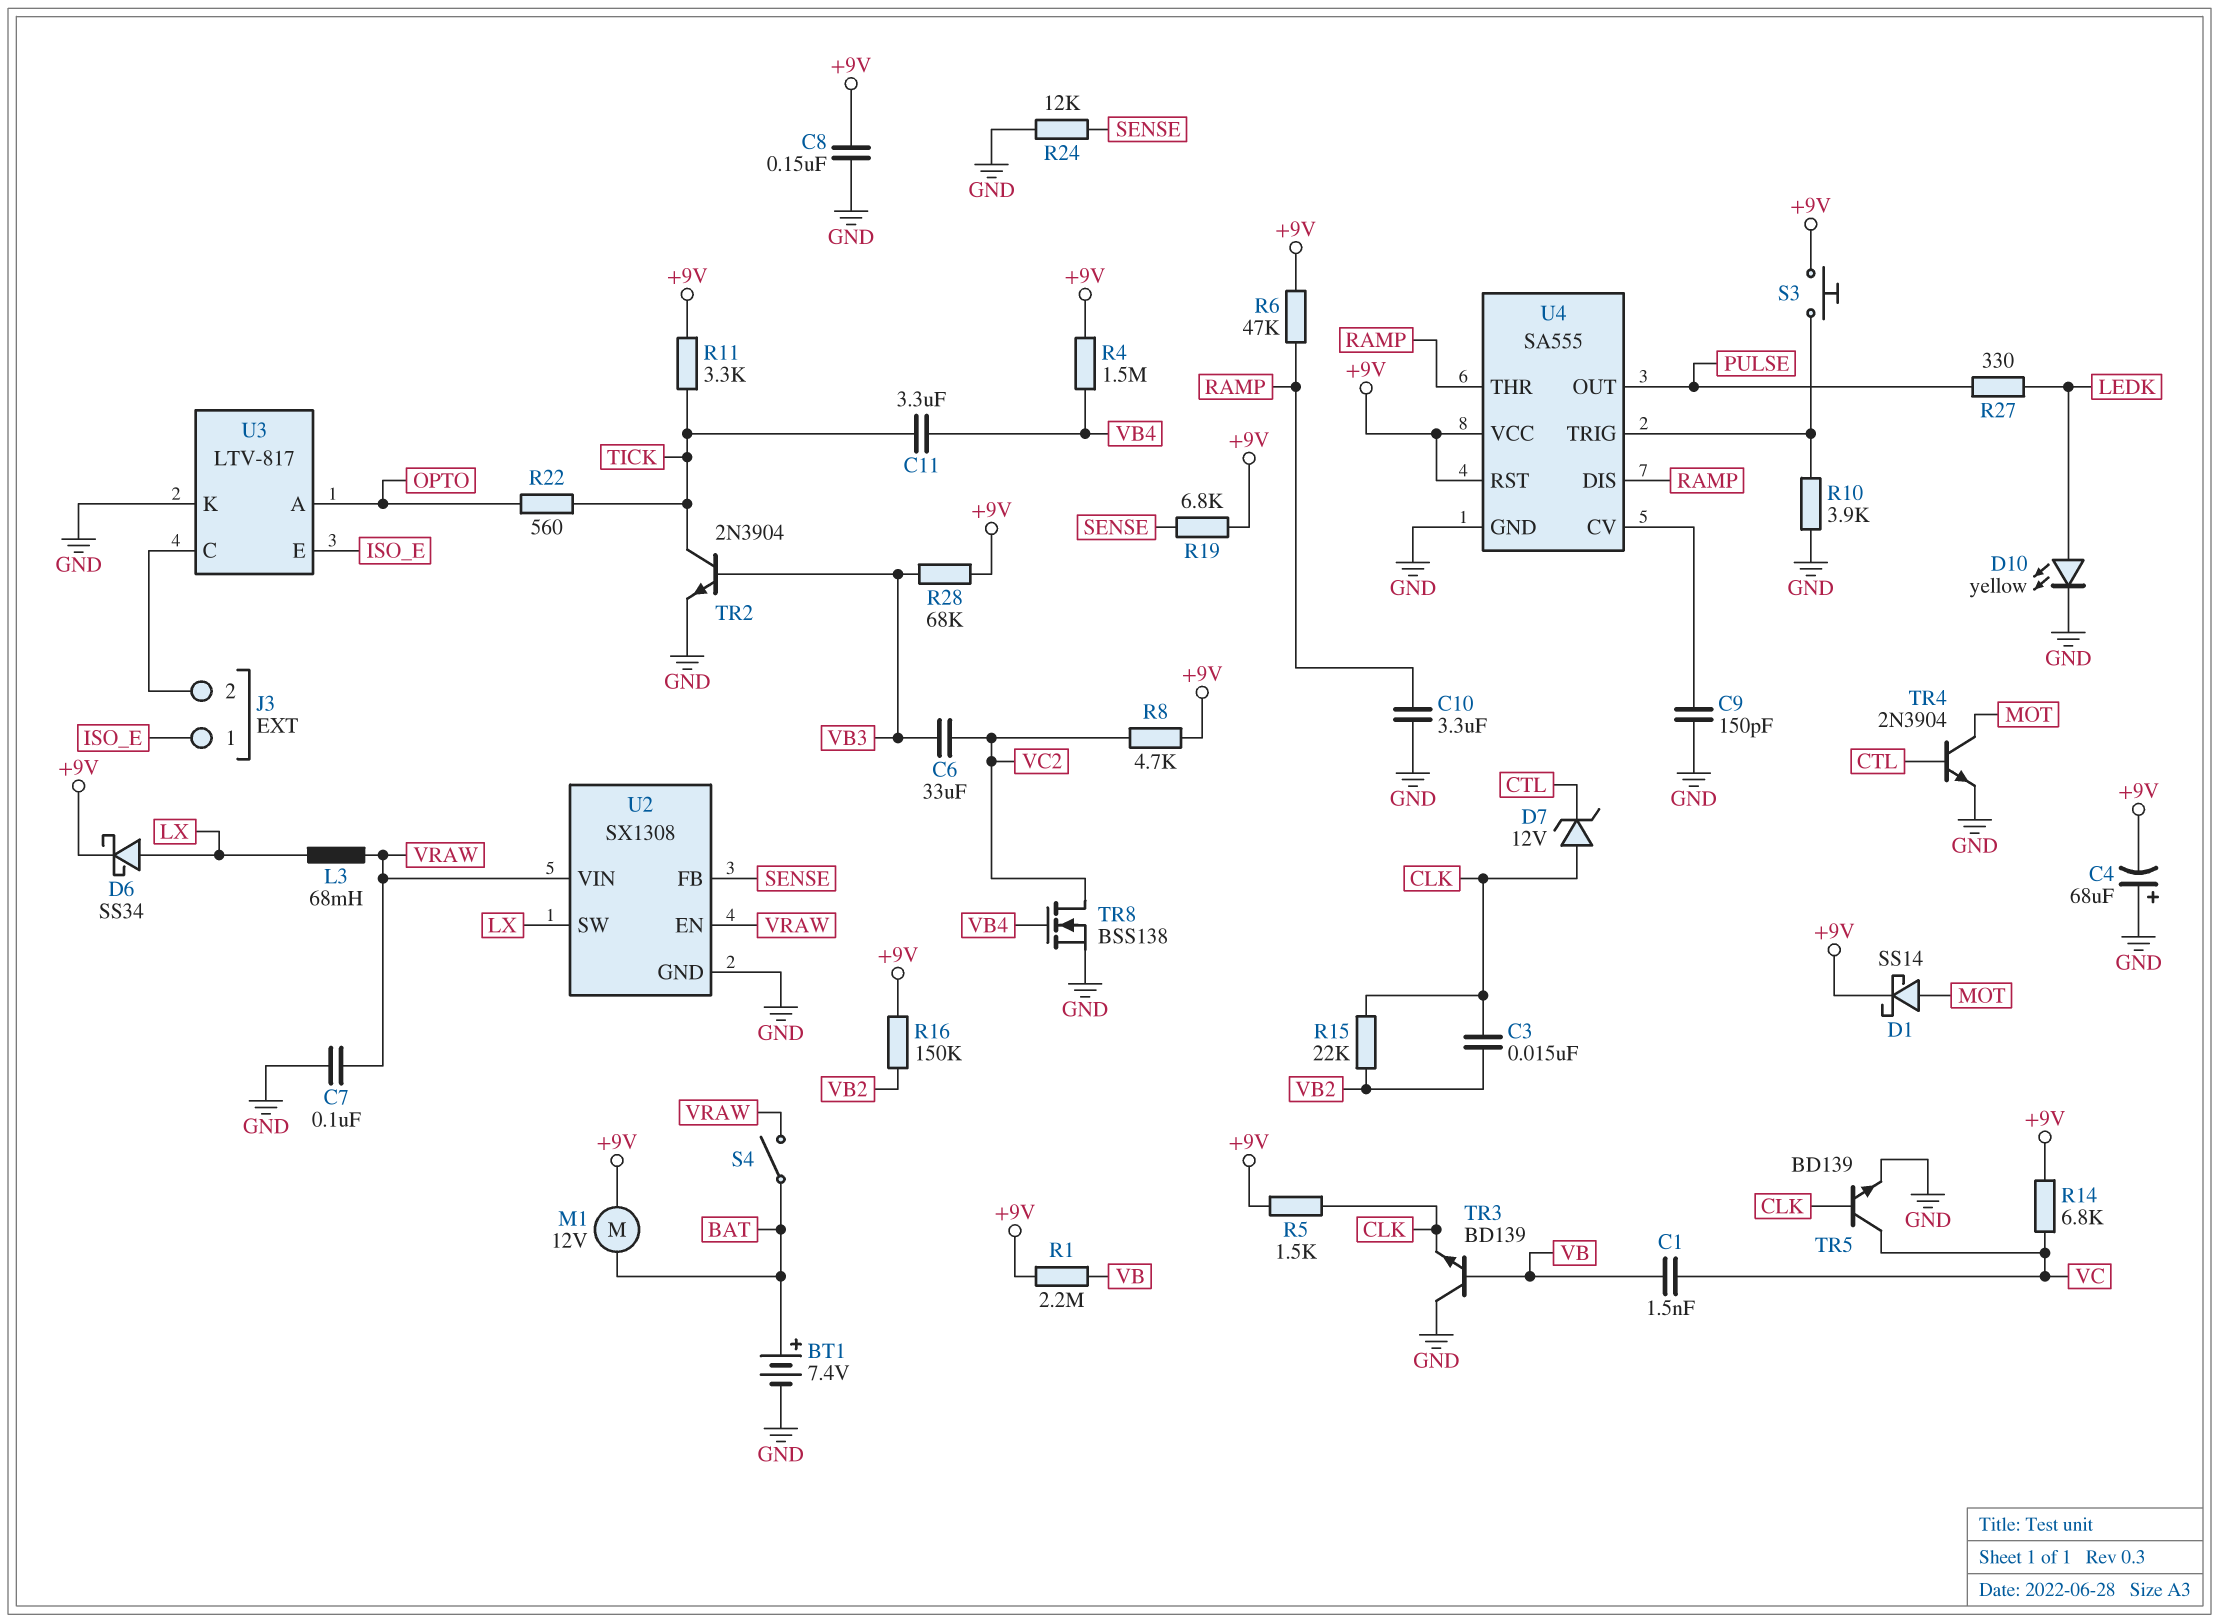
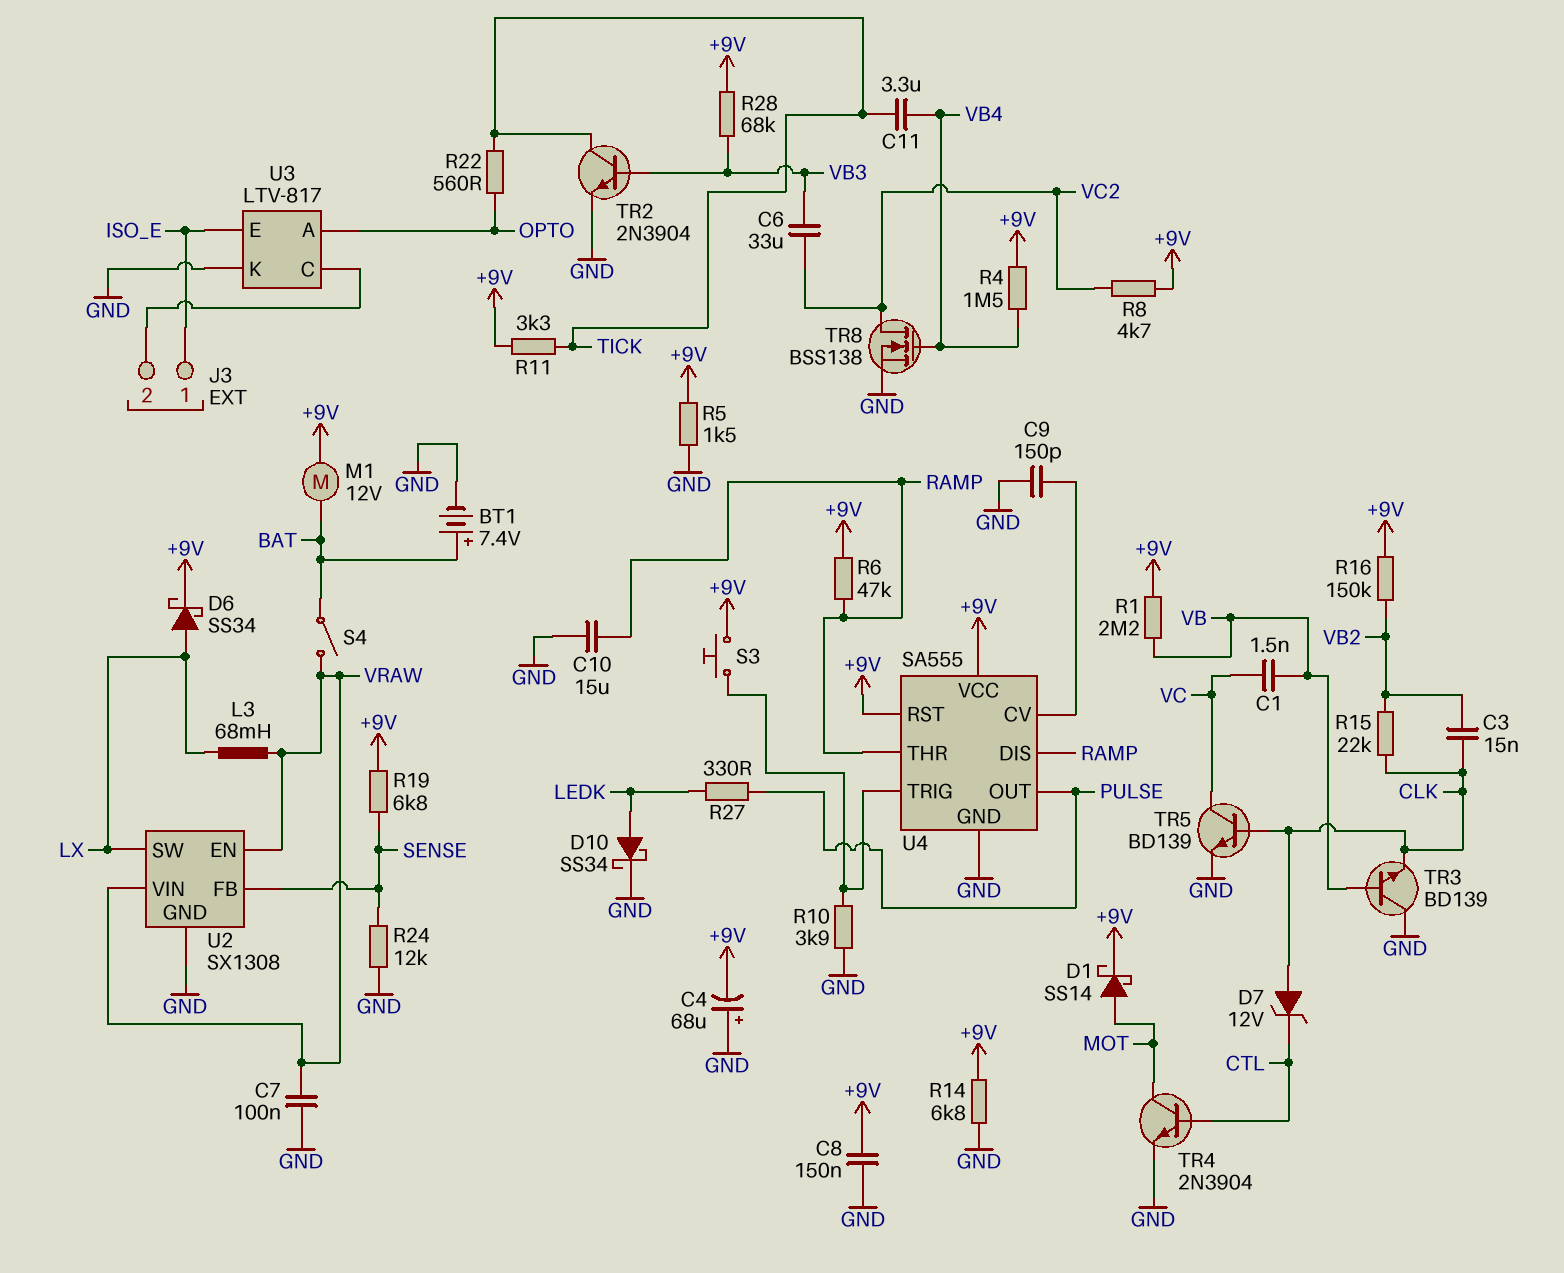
C10: 3.3uF (GND, RAMP) -> 15uF (GND, RAMP)
D10: LED yellow (A LEDK, K GND) -> schottky SS34 (A LEDK, K GND)
R5: 1.5k (+9V, CLK) -> 1.5k (+9V, GND)
R14: 6.8k (+9V, VC) -> 6.8k (+9V, GND)

